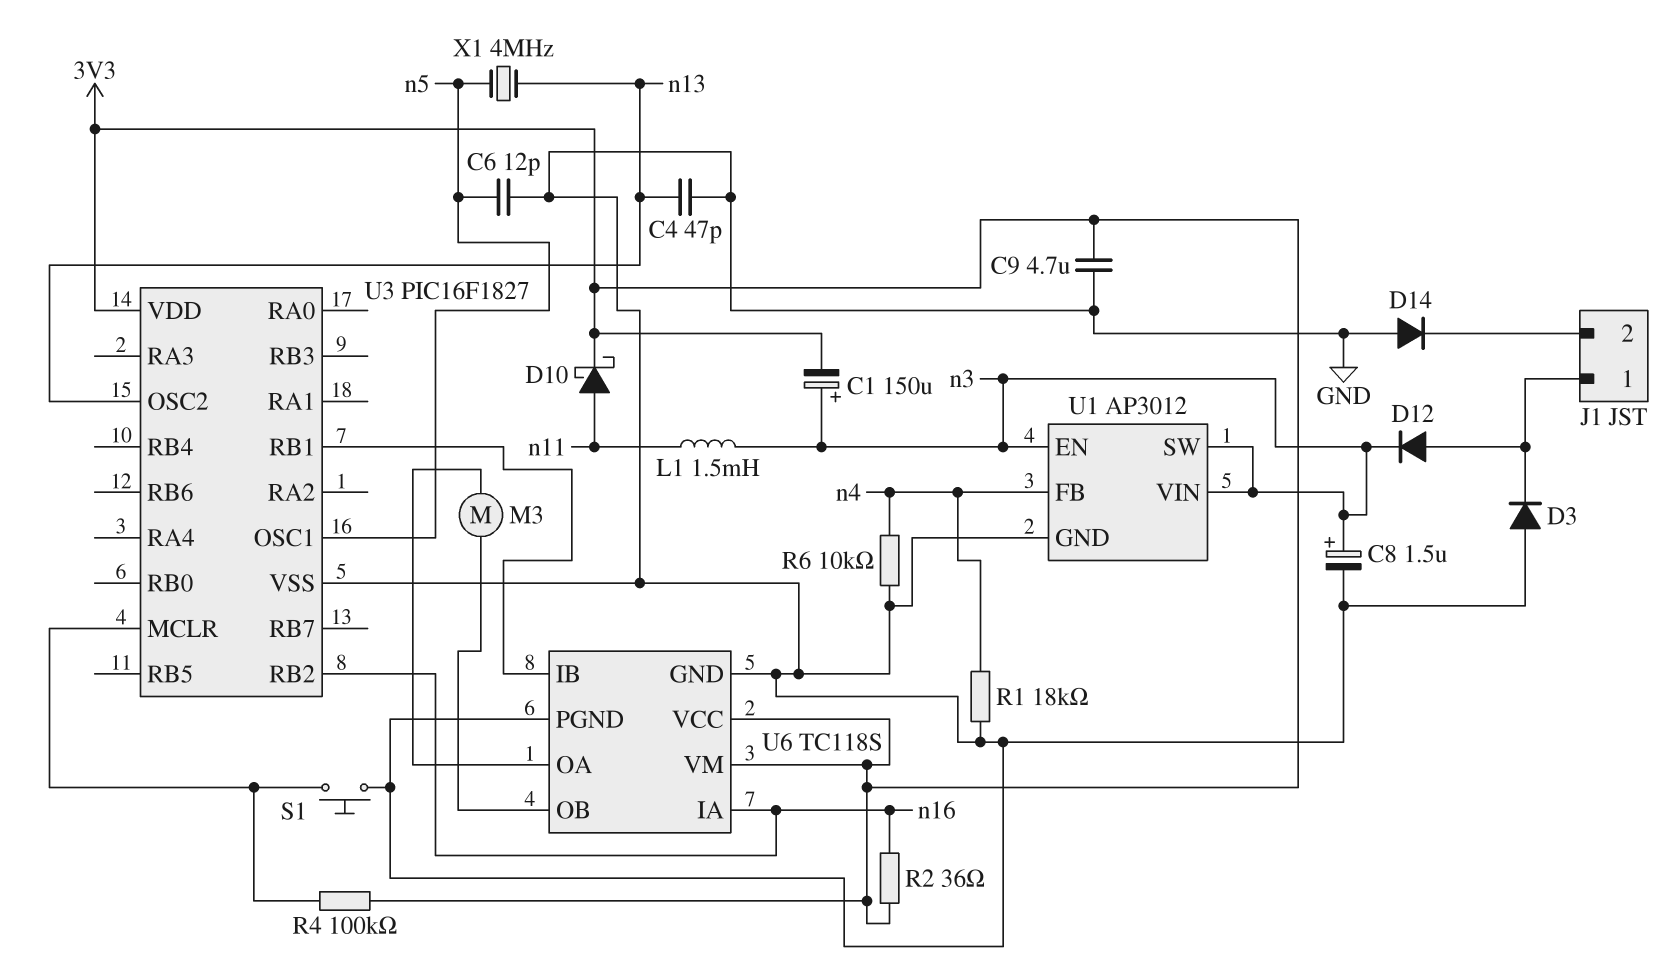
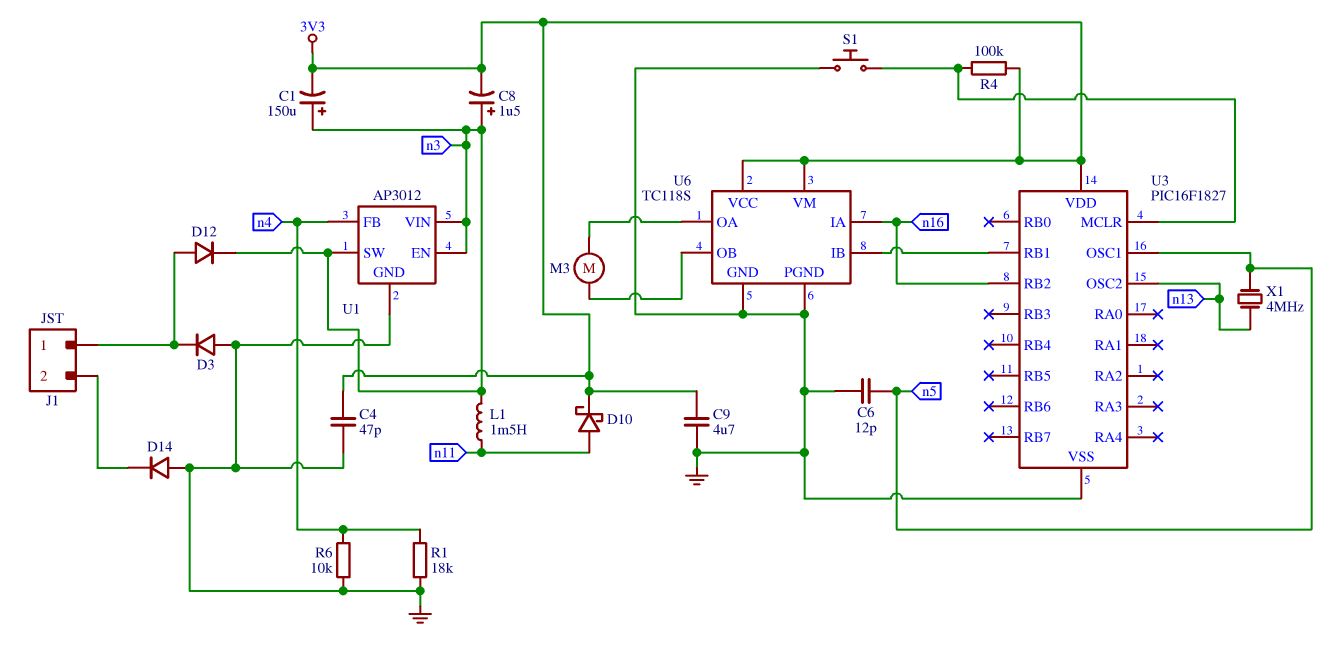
C4: 47pF (GND, n13) -> 47pF (3V3, GND)
C8: 1.5uF (plus n3, minus GND) -> 1.5uF (plus n3, minus 3V3)
R2: 36 (3V3, n16) -> none

